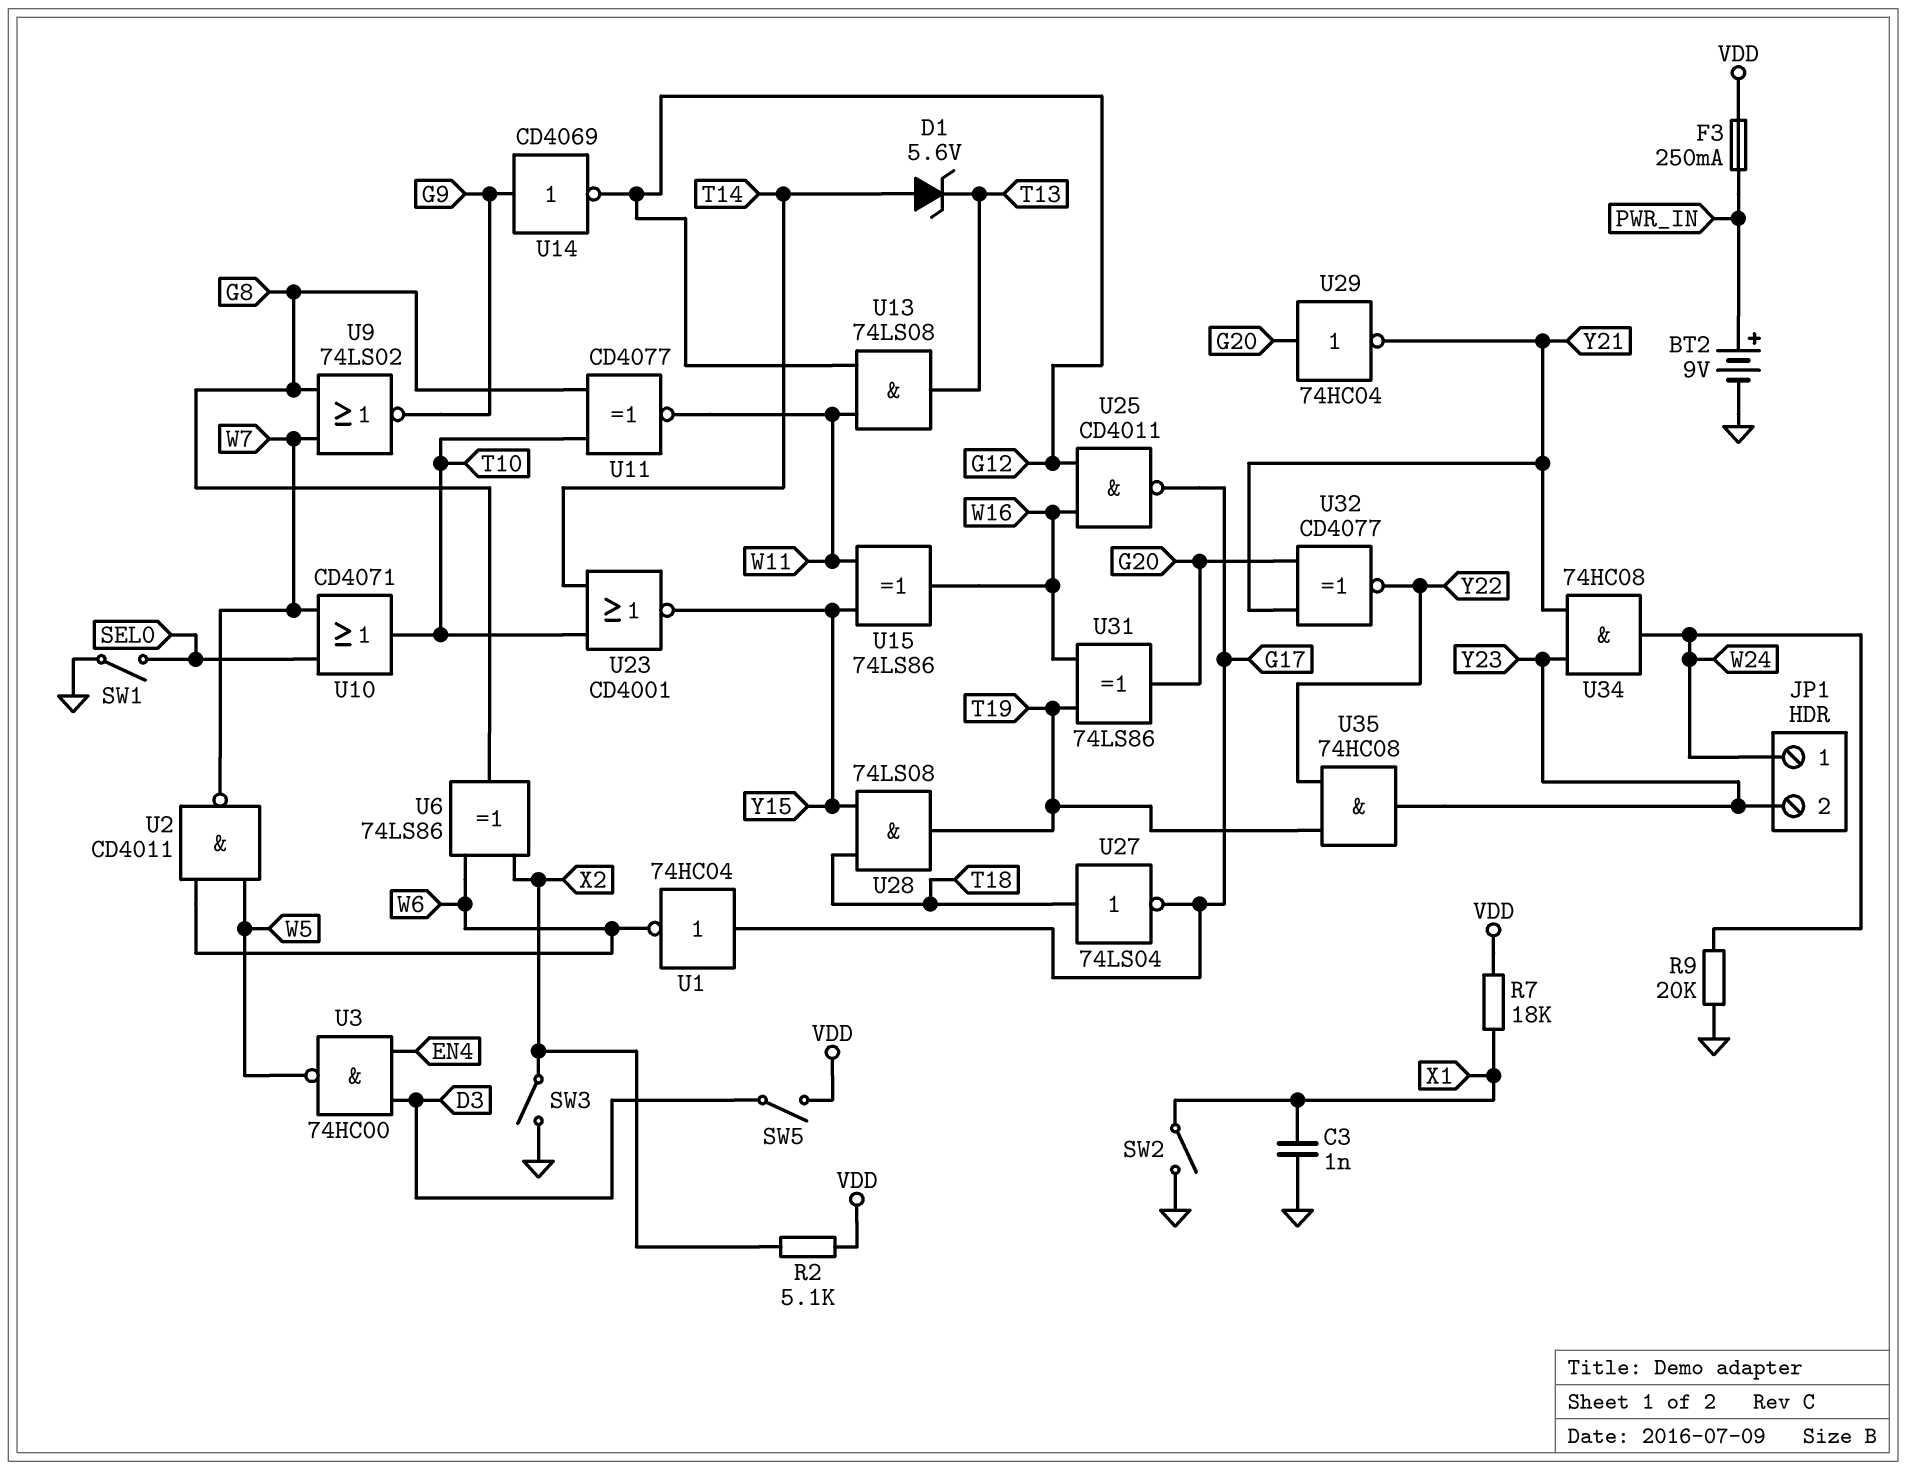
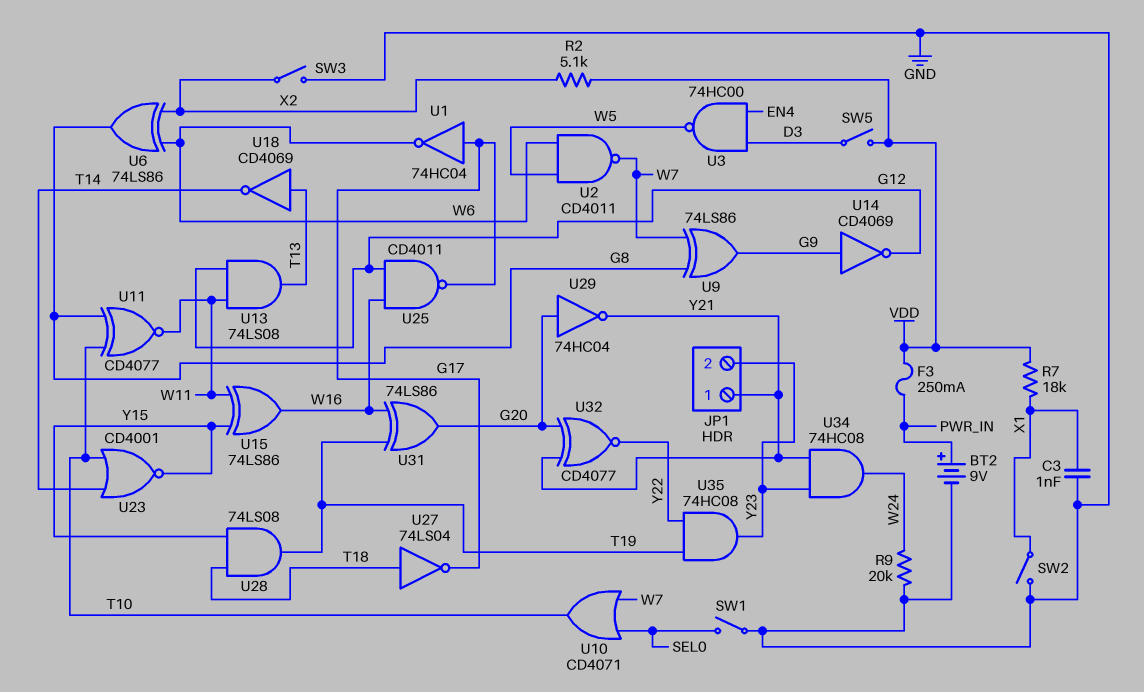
D1: zener 5.6V (A T14, K T13) -> none
JP1 pin 1: W24 -> Y21
U9: NOR 74LS02 (in G8, in W7, out G9) -> XOR 74LS86 (in G8, in W7, out G9)
U18: none -> NOT CD4069 (in T13, out T14)

